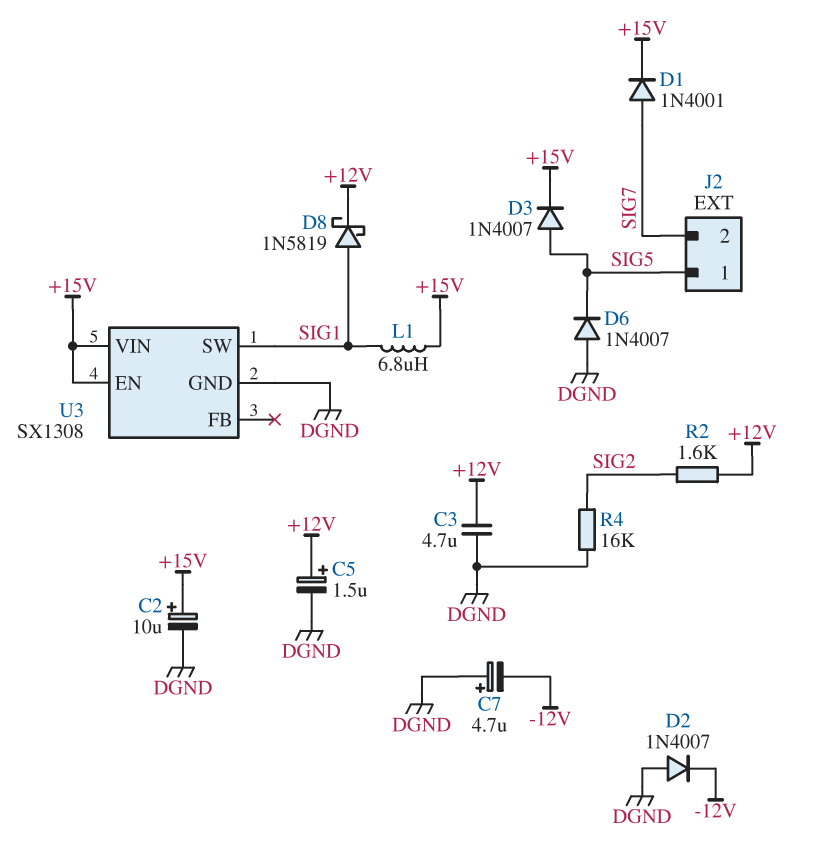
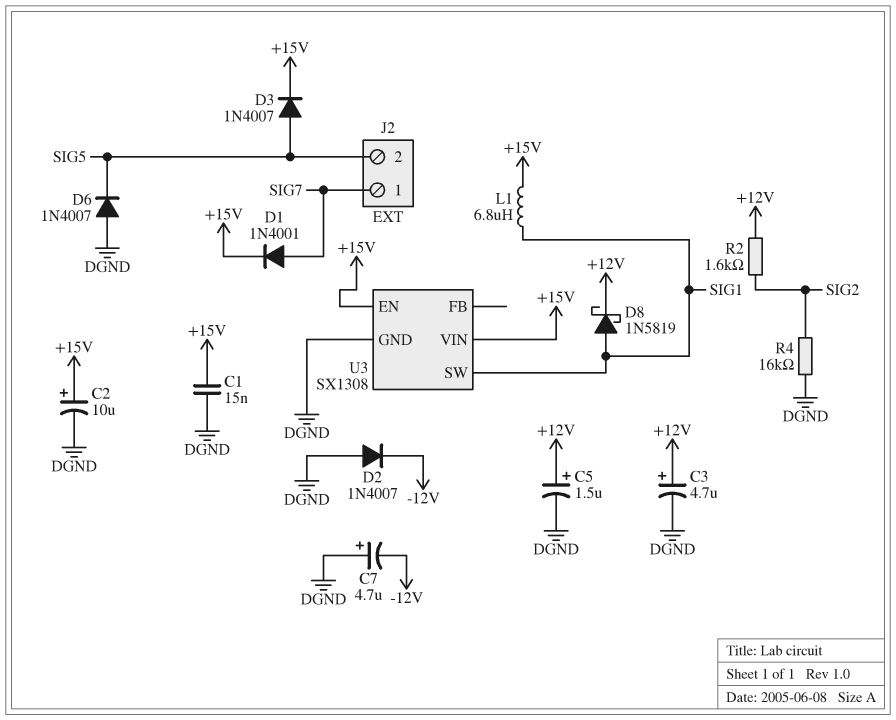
C1: none -> 15nF (+15V, DGND)
C3: 4.7uF (+12V, DGND) -> 4.7uF (plus +12V, minus DGND)
J2 pin 1: SIG5 -> SIG7
J2 pin 2: SIG7 -> SIG5

